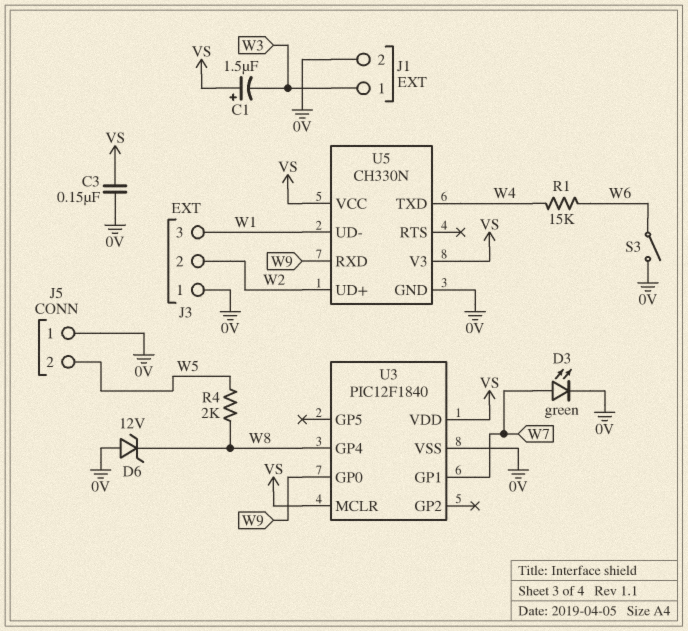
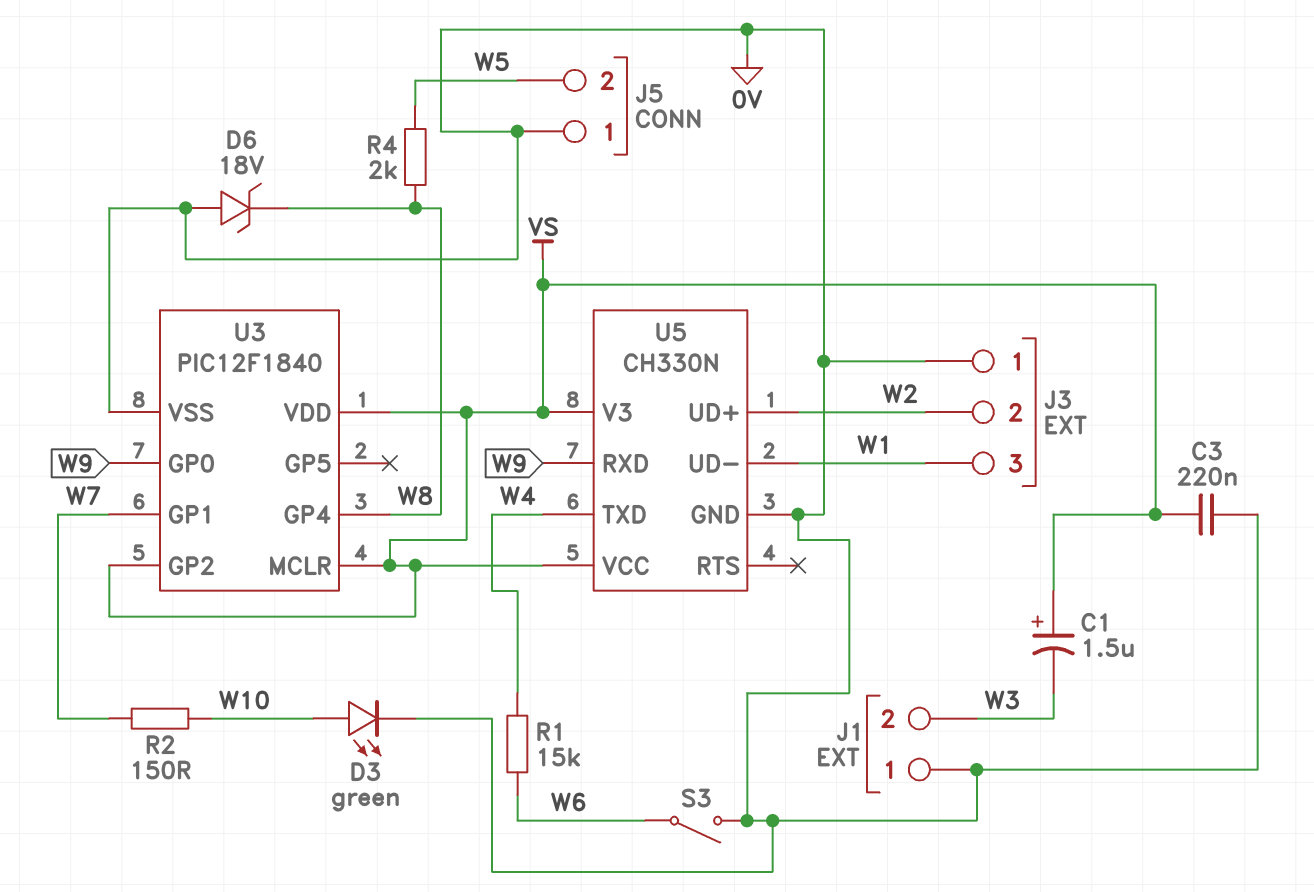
C3: 150nF (0V, VS) -> 220nF (0V, VS)
D3: LED green (A W7, K 0V) -> LED green (A W10, K 0V)
D6: zener 12V (A 0V, K W8) -> zener 18V (A 0V, K W8)
J1 pin 1: W3 -> 0V
J1 pin 2: 0V -> W3
R2: none -> 150 (W7, W10)
U3 pin GP2: none -> VS

